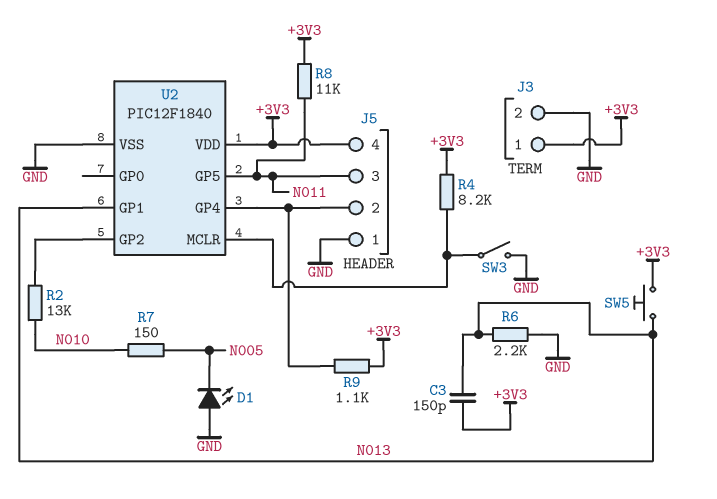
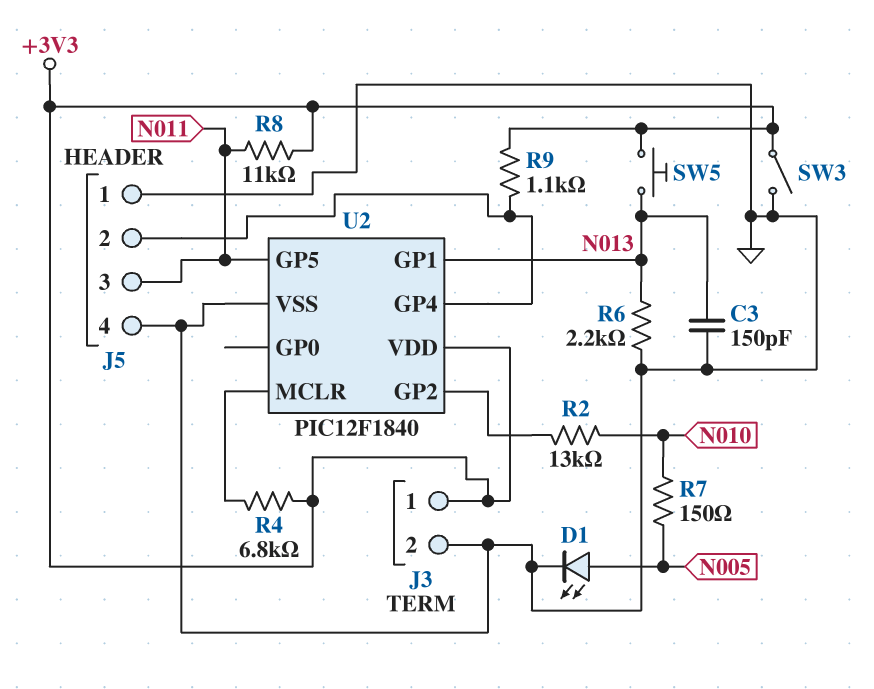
C3: 150pF (+3V3, N013) -> 150pF (GND, N013)
D1: LED (A GND, K N005) -> LED (A N005, K GND)
J5 pin 4: +3V3 -> GND
R4: 8.2k (+3V3, U2/MCLR) -> 6.8k (+3V3, U2/MCLR)
SW3: switch (GND, U2/MCLR) -> switch (+3V3, GND)

